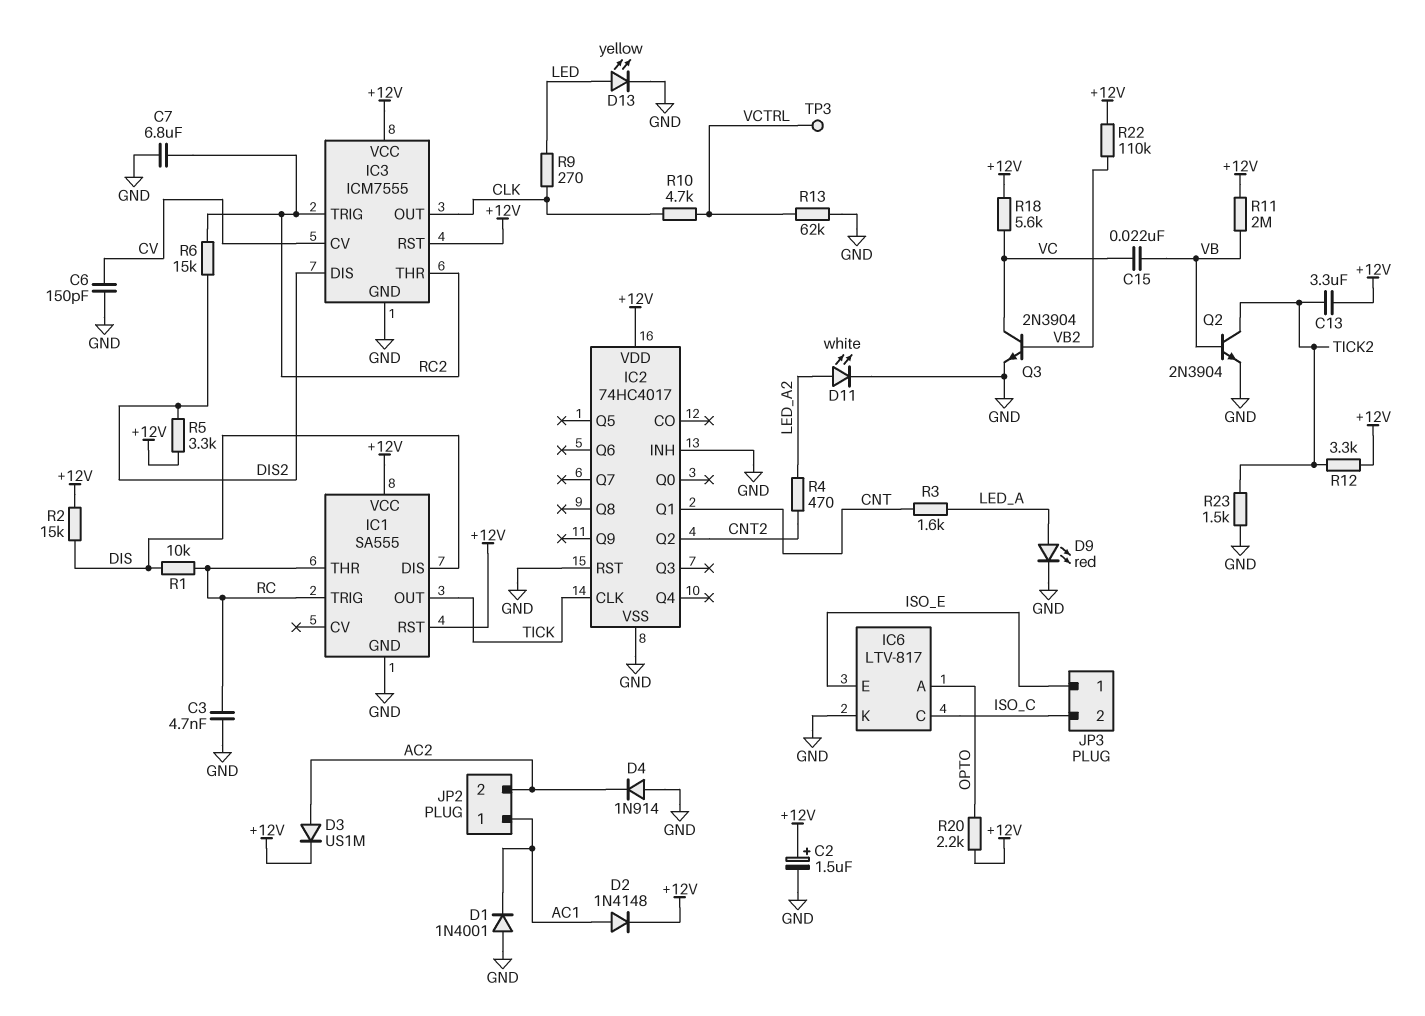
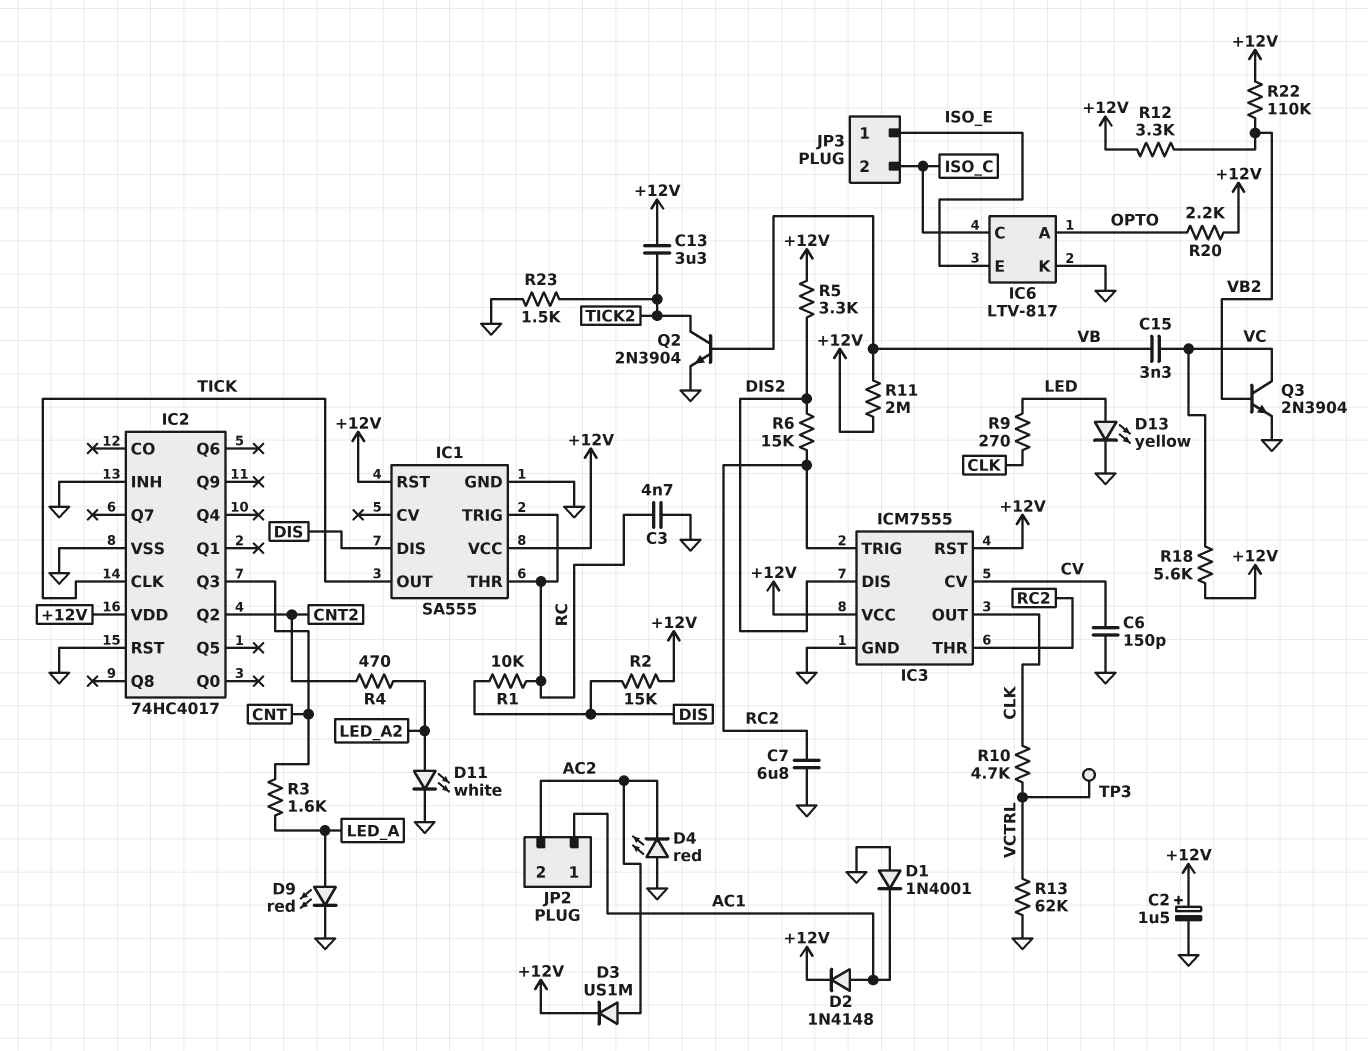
C15: 22nF (VB, VC) -> 3.3nF (VB, VC)
D4: diode 1N914 (A GND, K AC2) -> LED red (A GND, K AC2)
IC2 pin Q1: CNT -> none
IC2 pin Q3: none -> CNT
R12: 3.3k (+12V, TICK2) -> 3.3k (+12V, VB2)

